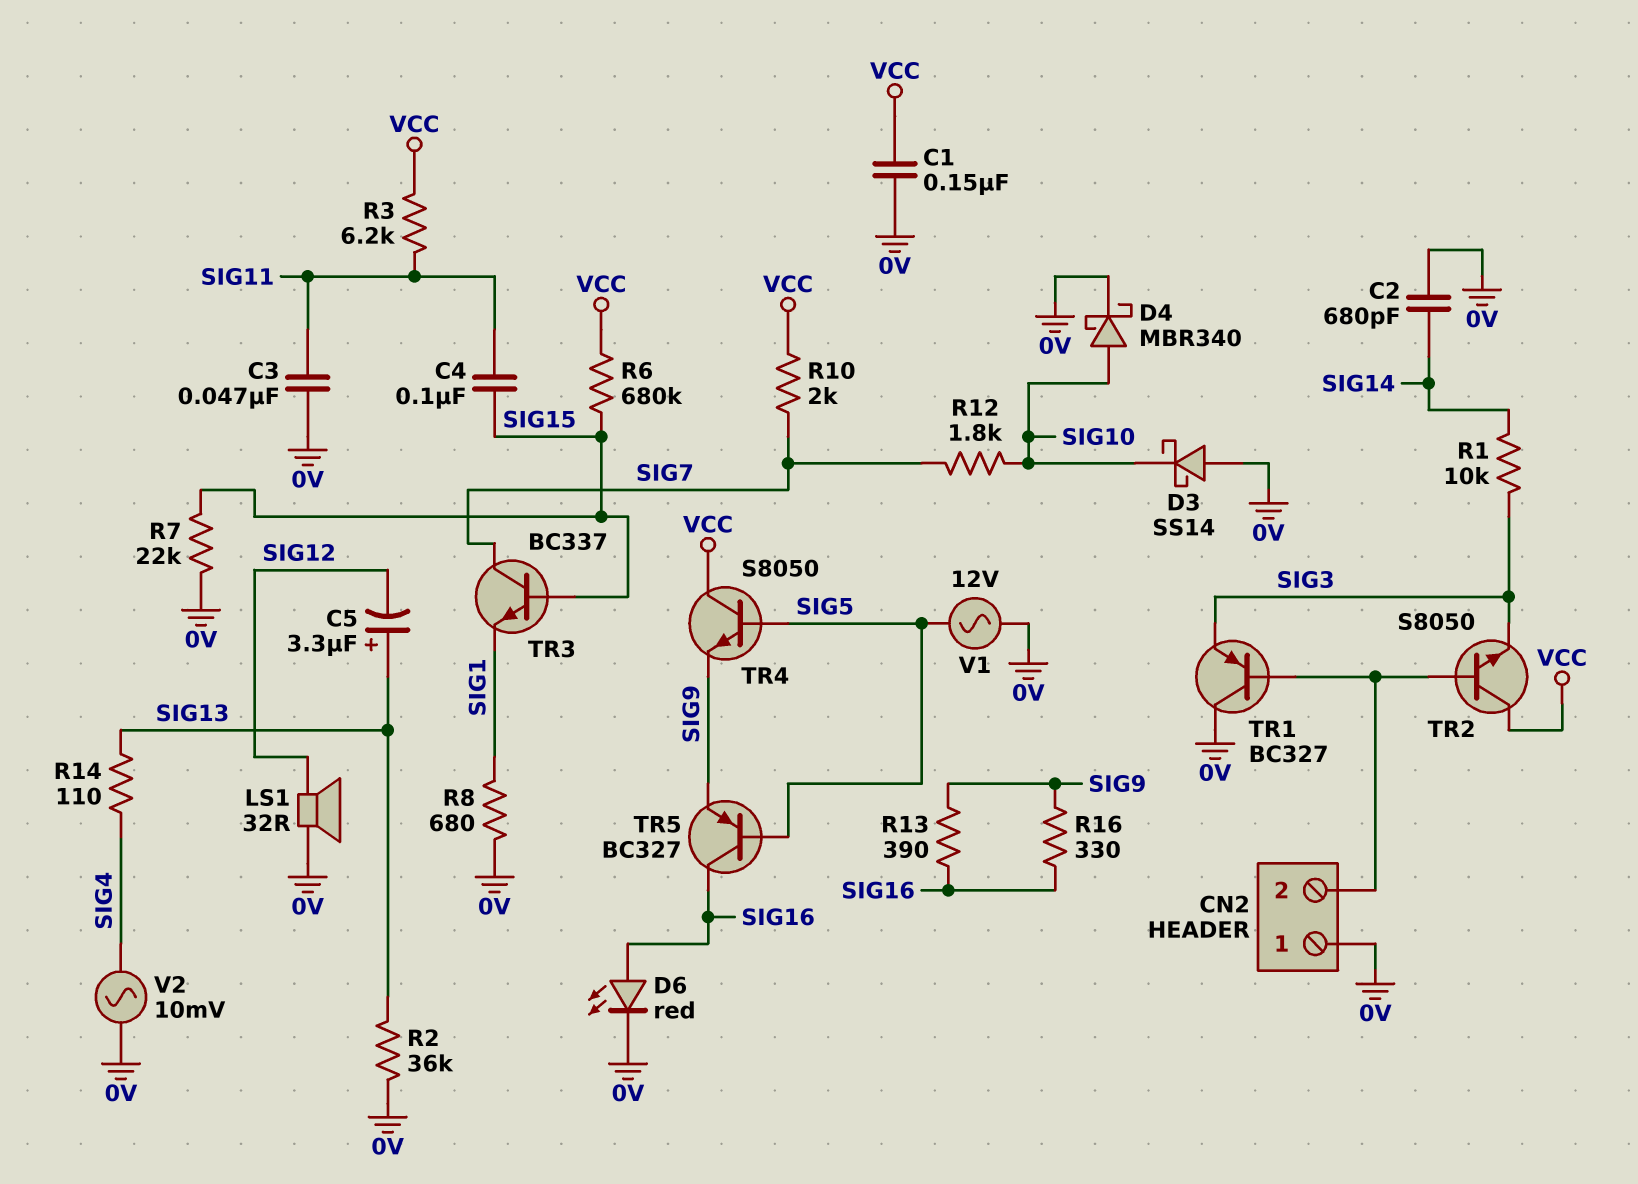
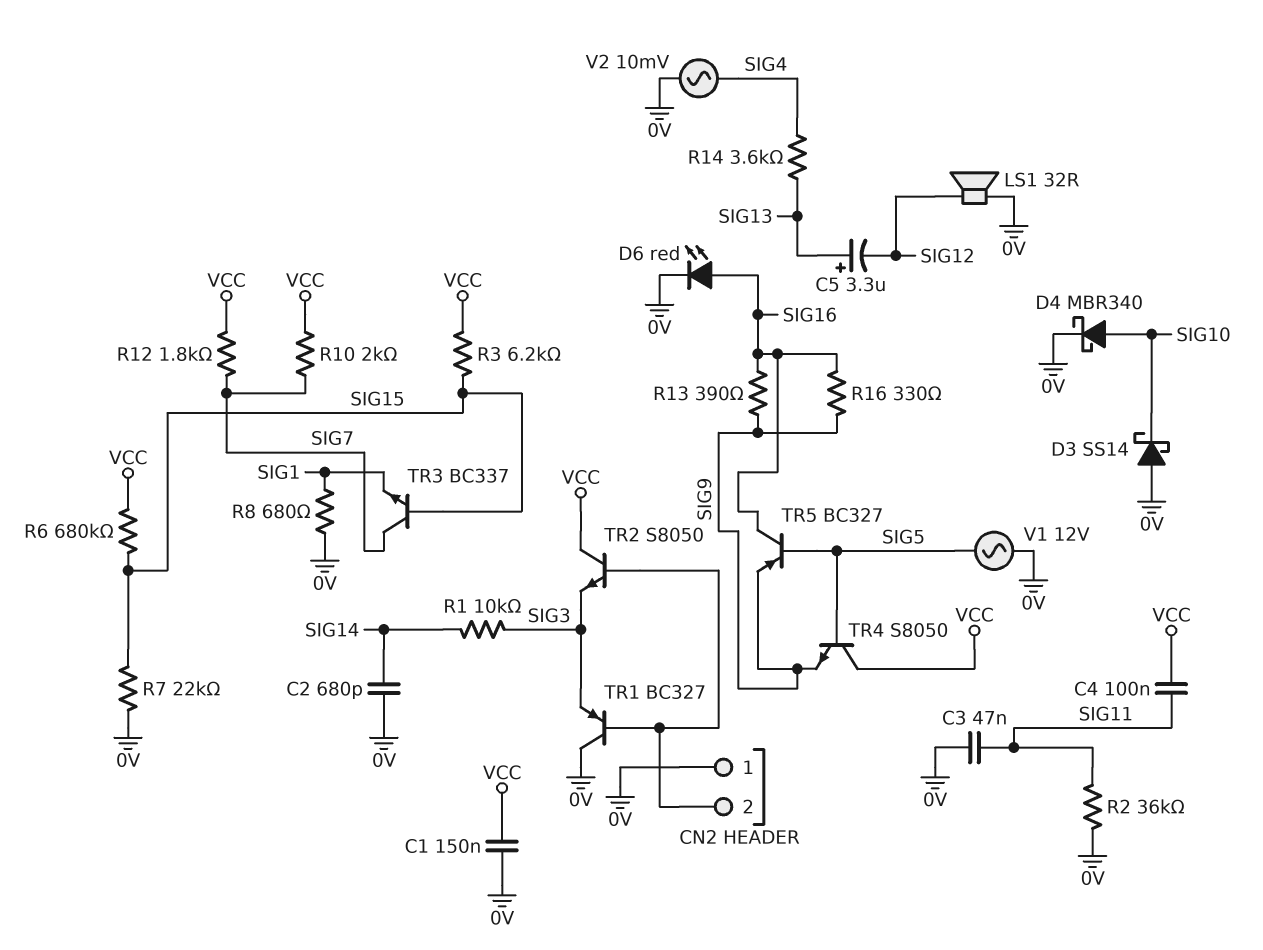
C4: 100nF (SIG11, SIG15) -> 100nF (SIG11, VCC)
R2: 36k (0V, SIG13) -> 36k (0V, SIG11)
R3: 6.2k (SIG11, VCC) -> 6.2k (SIG15, VCC)
R12: 1.8k (SIG7, SIG10) -> 1.8k (SIG7, VCC)
R14: 110 (SIG4, SIG13) -> 3.6k (SIG4, SIG13)

